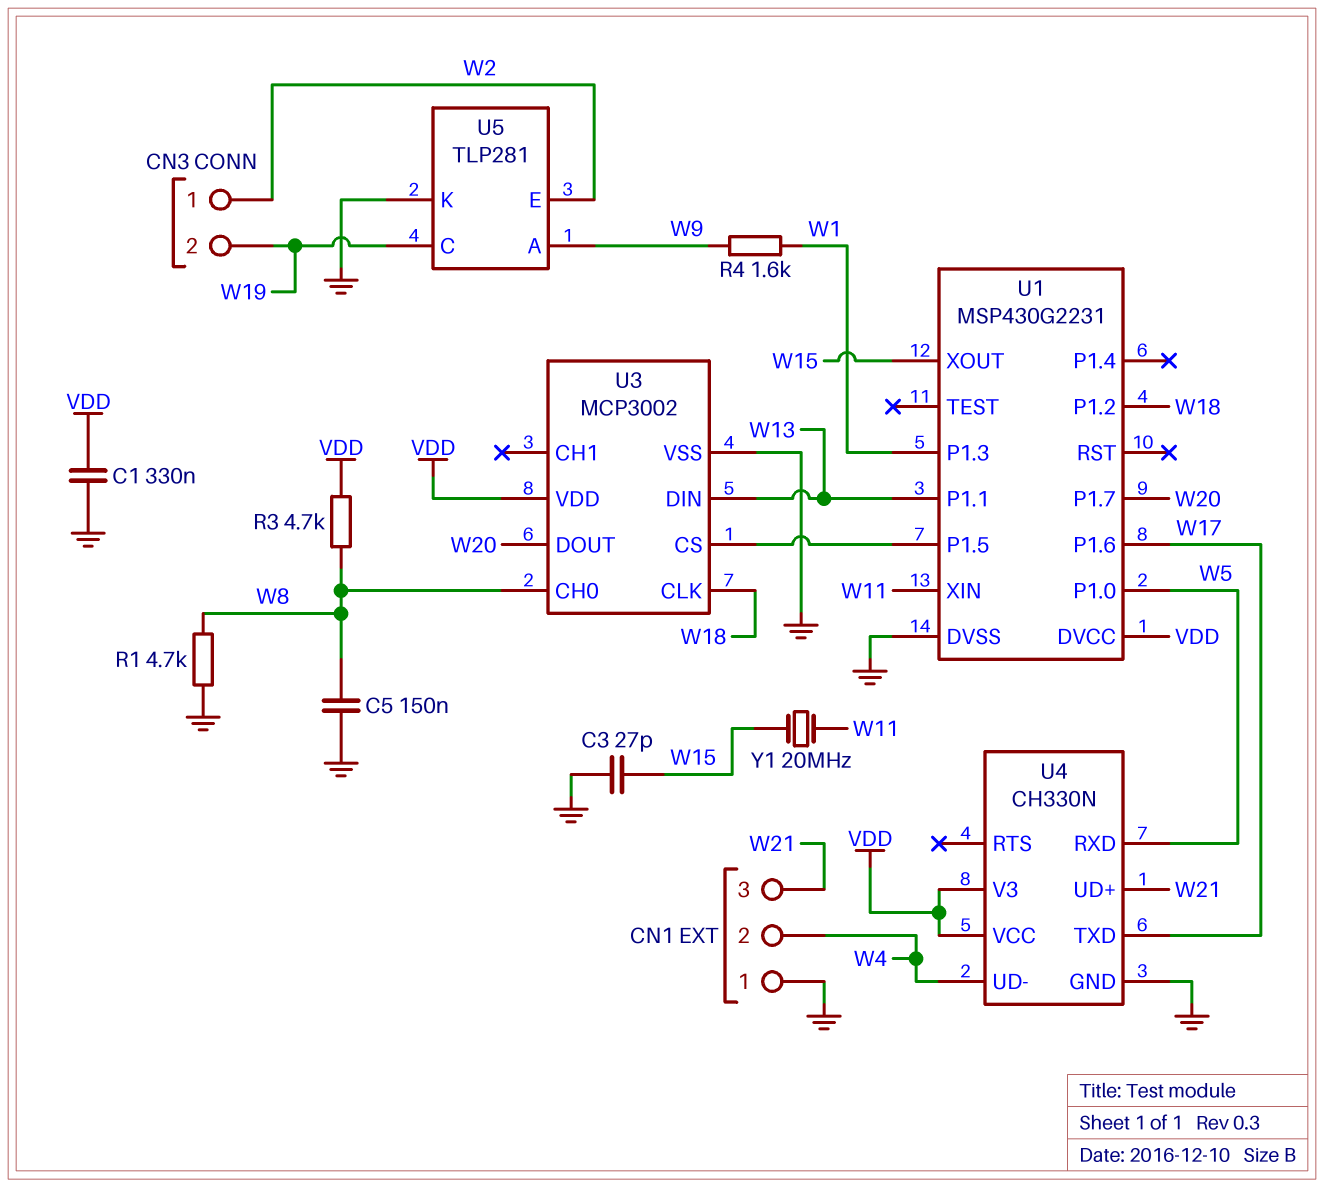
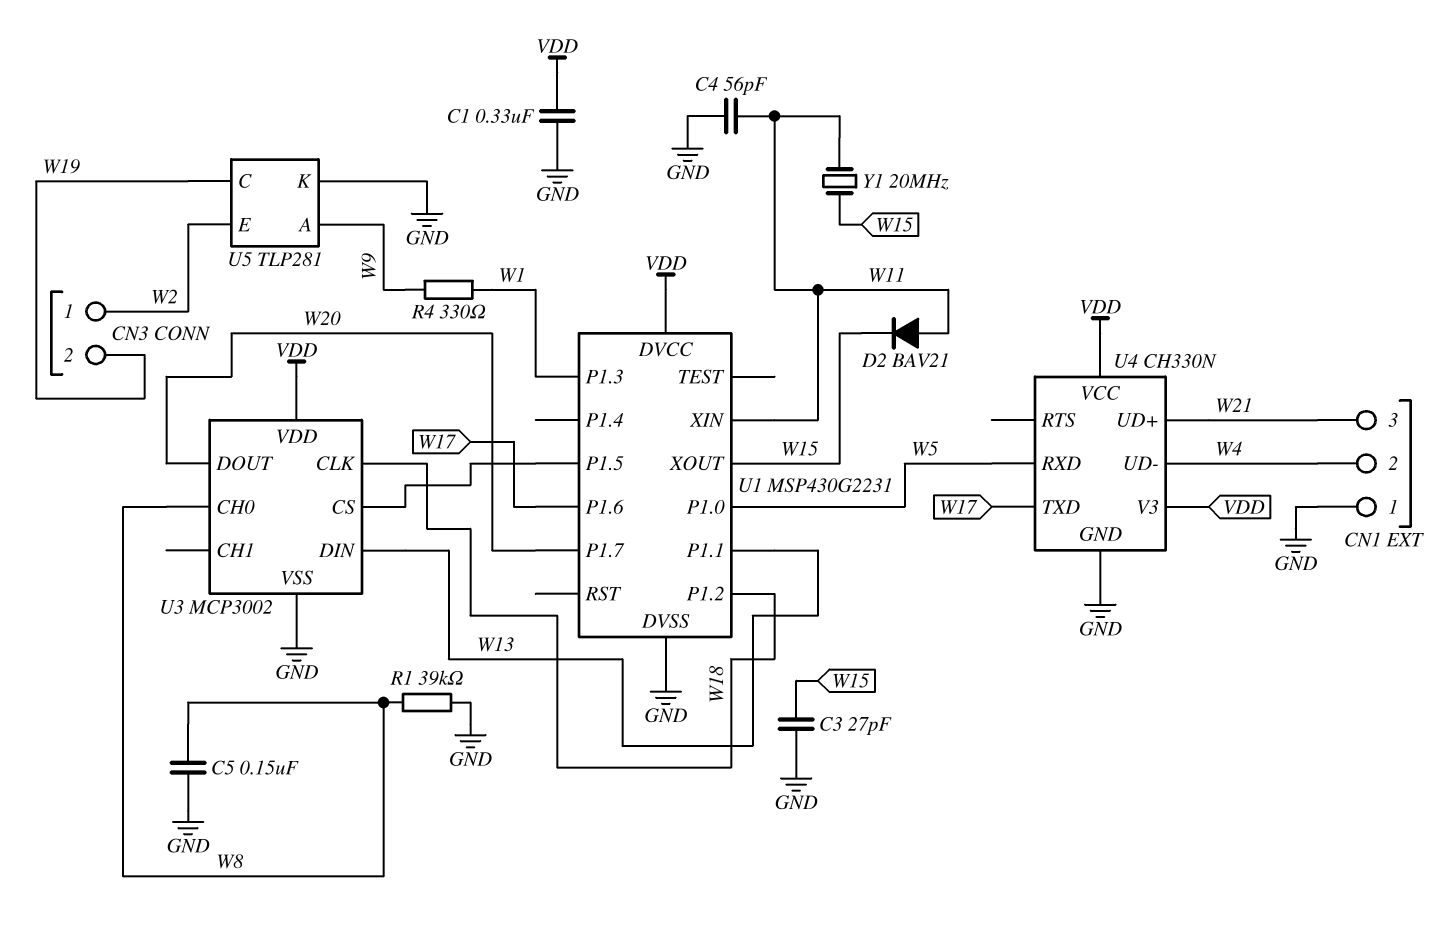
C4: none -> 56pF (GND, W11)
D2: none -> diode BAV21 (A W11, K W15)
R1: 4.7k (GND, W8) -> 39k (GND, W8)
R3: 4.7k (VDD, W8) -> none
R4: 1.6k (W1, W9) -> 330 (W1, W9)

